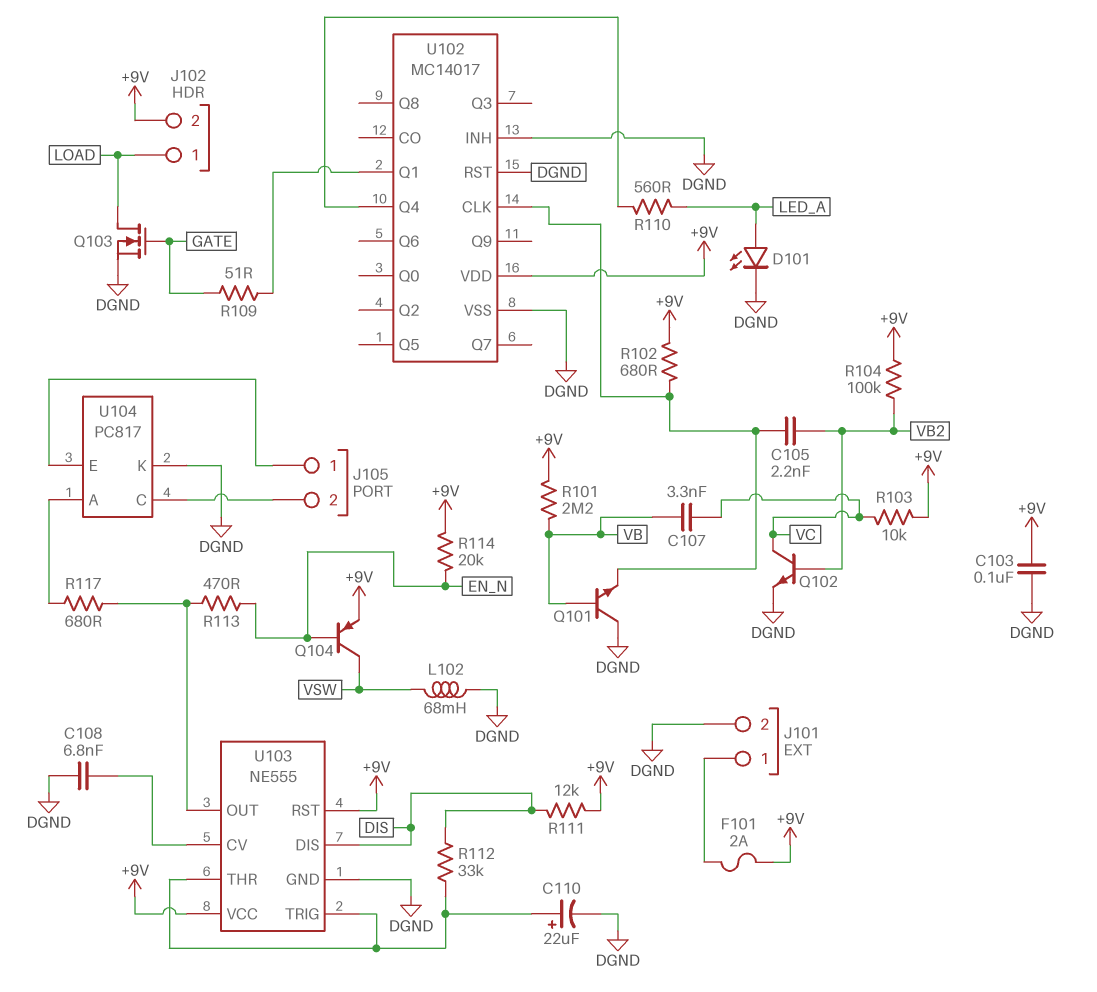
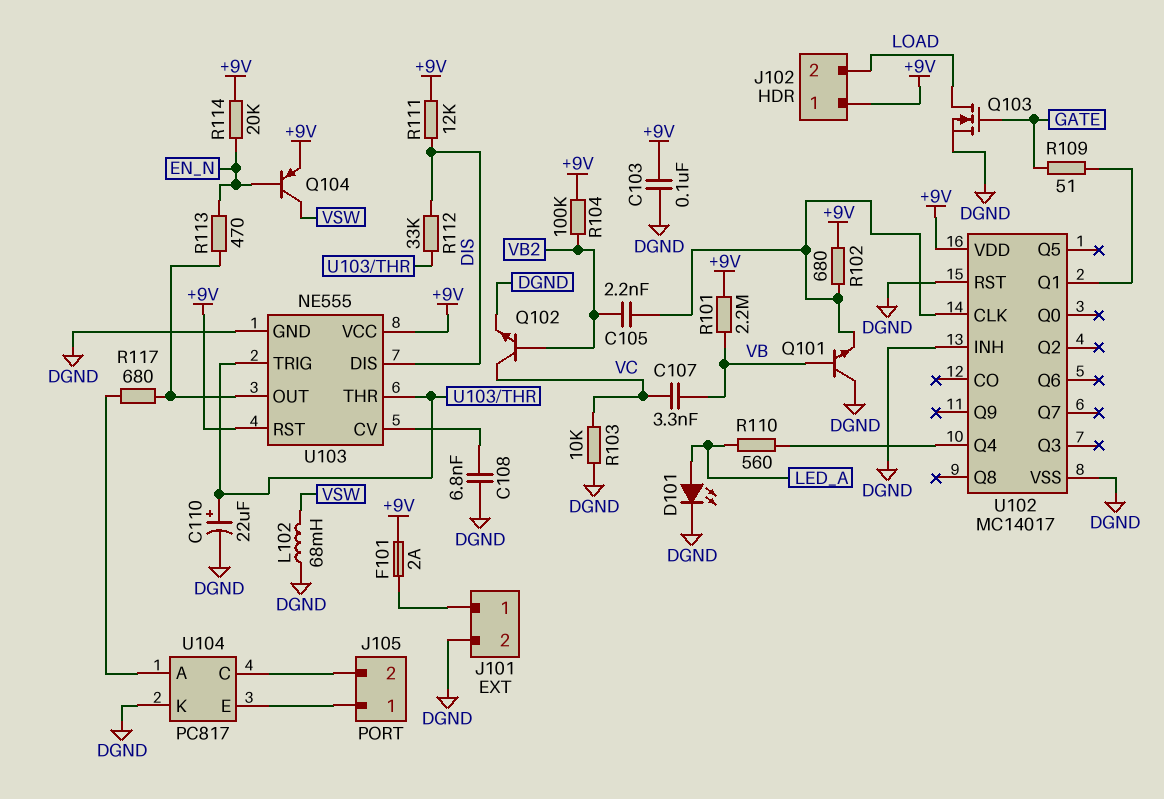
J102 pin 1: LOAD -> +9V
J102 pin 2: +9V -> LOAD
R103: 10k (+9V, VC) -> 10k (DGND, VC)

